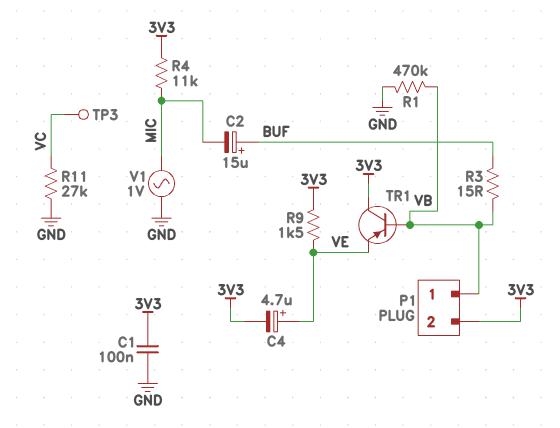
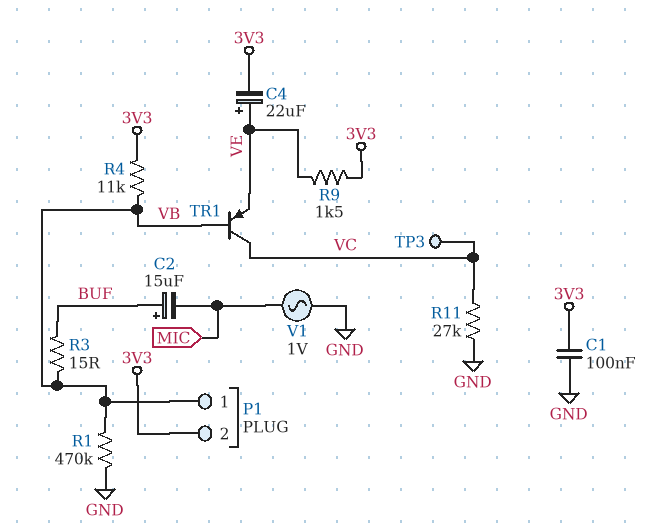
C4: 4.7uF (plus VE, minus 3V3) -> 22uF (plus VE, minus 3V3)
R4: 11k (3V3, MIC) -> 11k (3V3, VB)
TR1: PNP (B VB, C 3V3, E VE) -> PNP (B VB, C VC, E VE)

